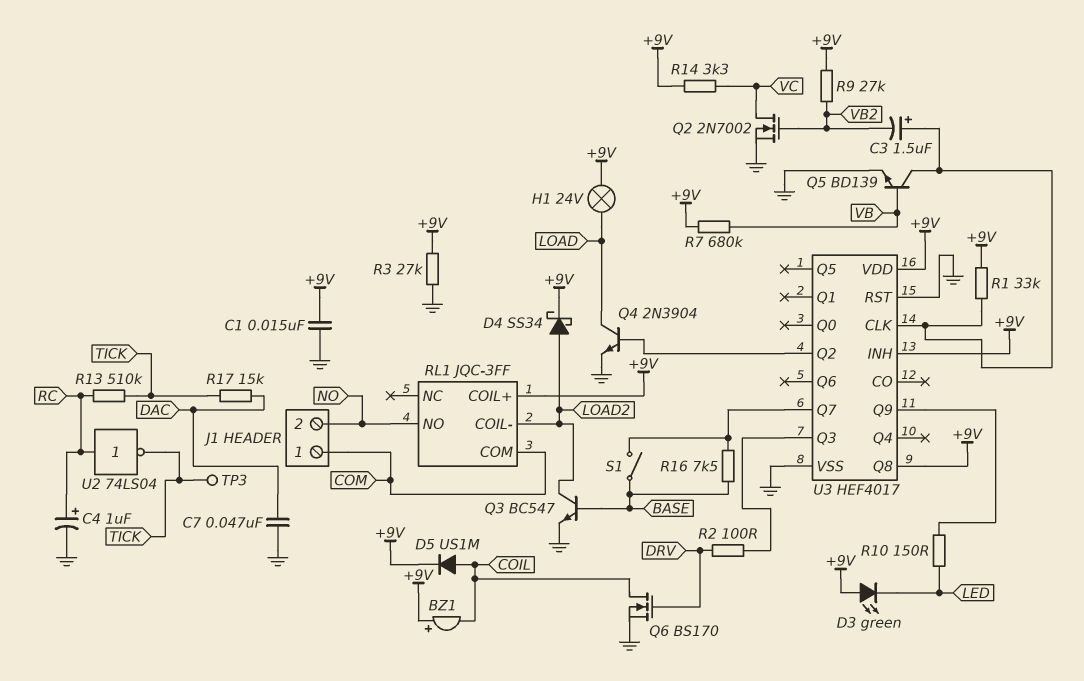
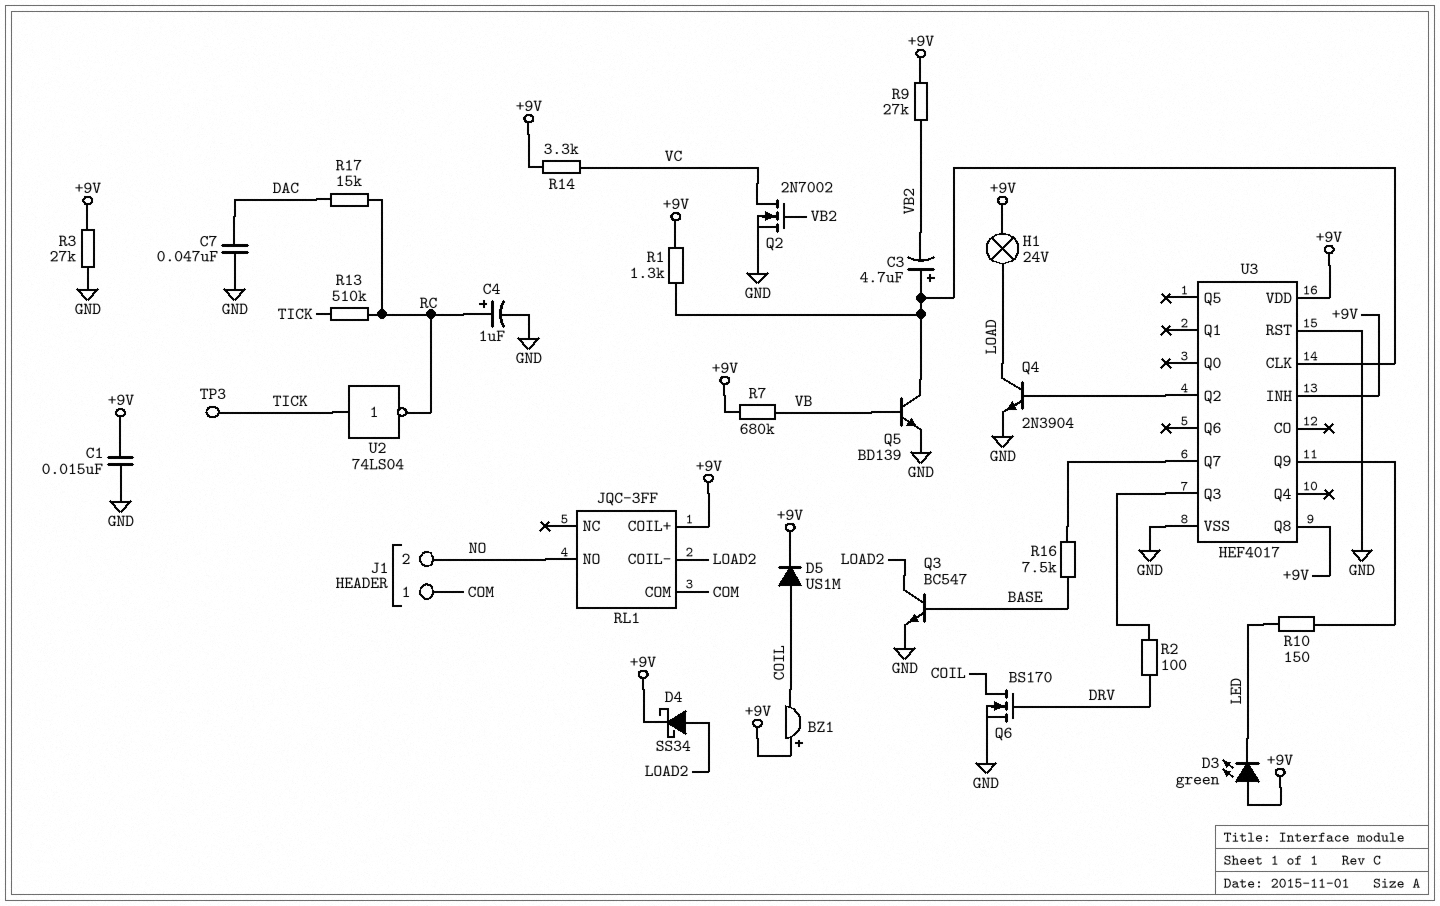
C3: 1.5uF (plus U3/CLK, minus VB2) -> 4.7uF (plus U3/CLK, minus VB2)
R1: 33k (+9V, U3/CLK) -> 1.3k (+9V, U3/CLK)
R17: 15k (DAC, TICK) -> 15k (DAC, RC)
S1: switch (BASE, U3/Q7) -> none
U2: NOT 74LS04 (in RC, out TICK) -> NOT 74LS04 (in TICK, out RC)

